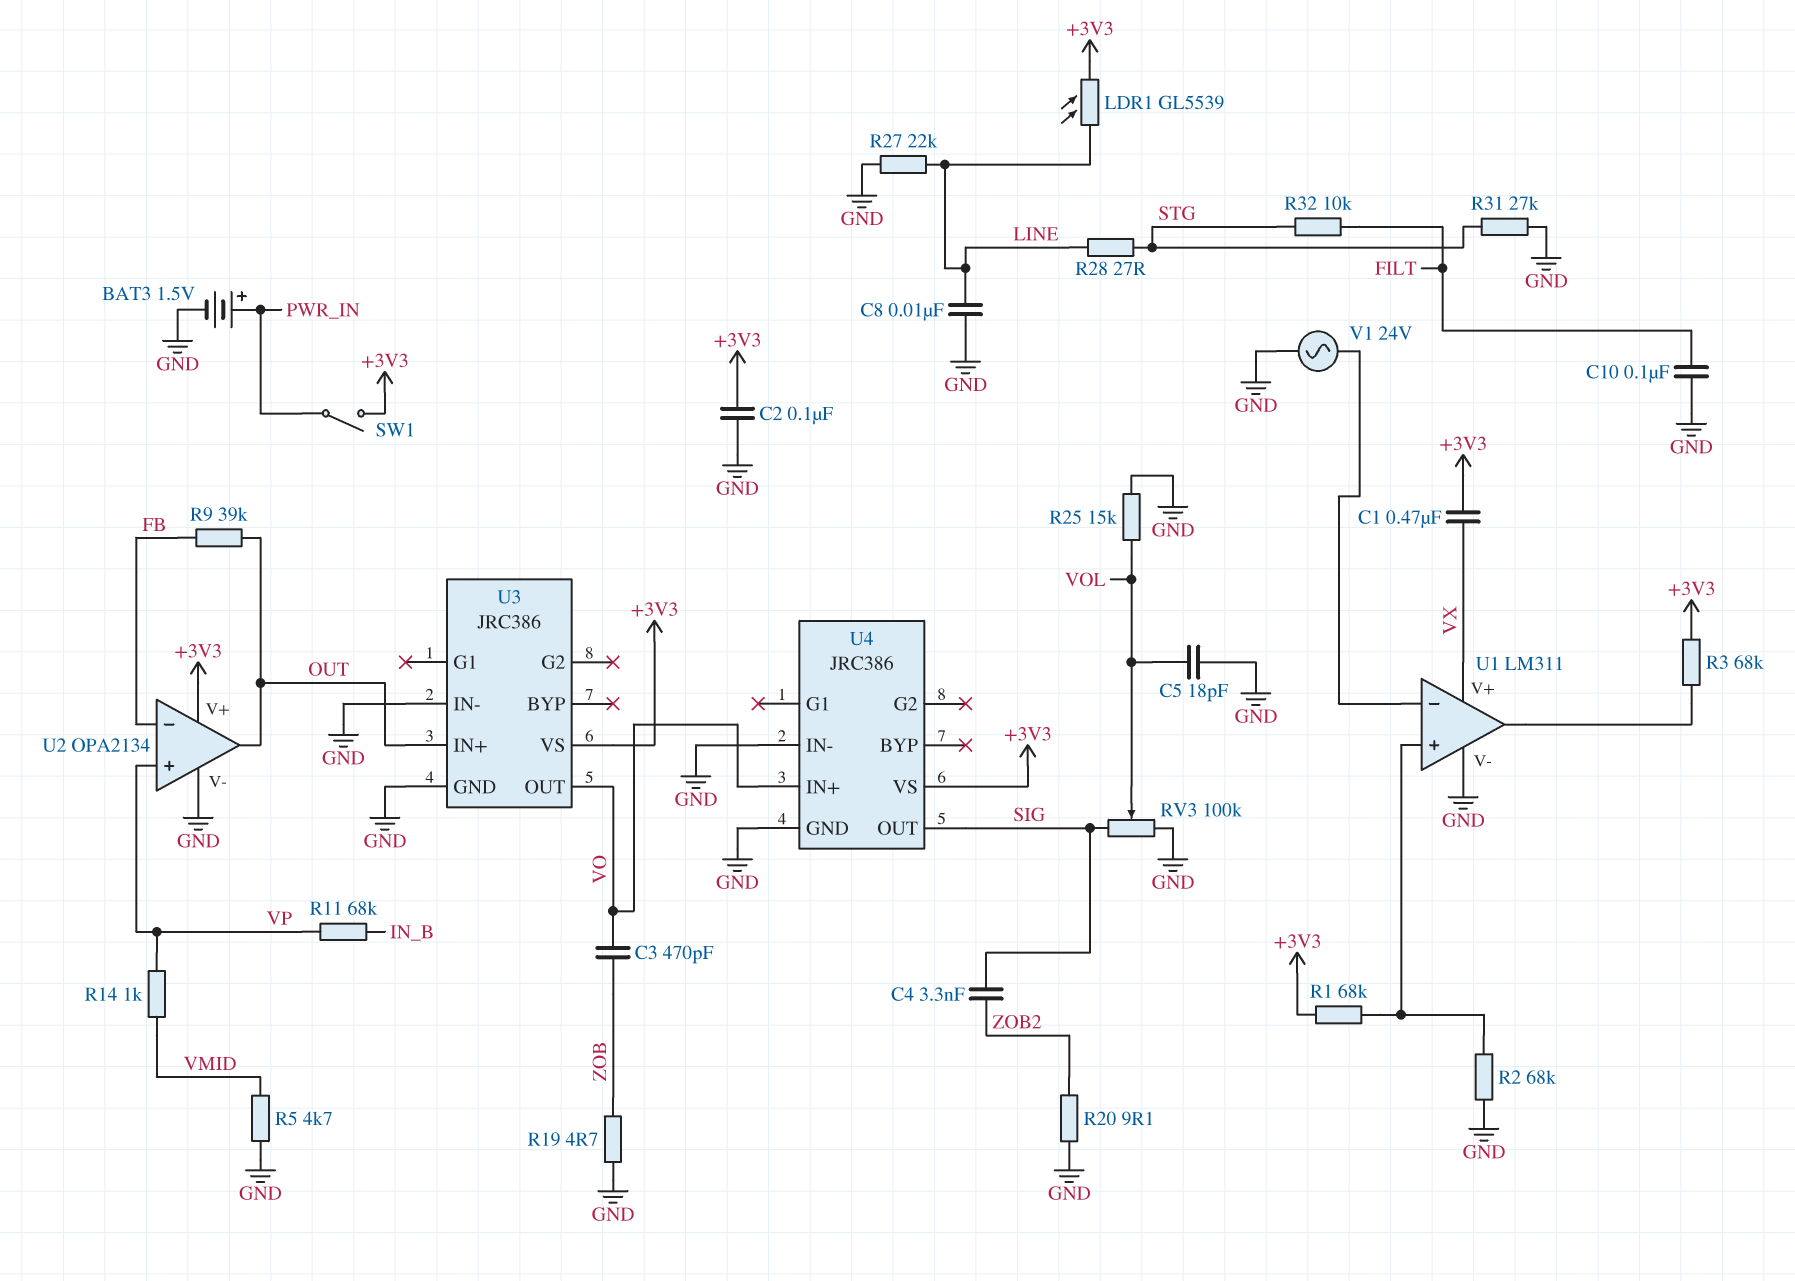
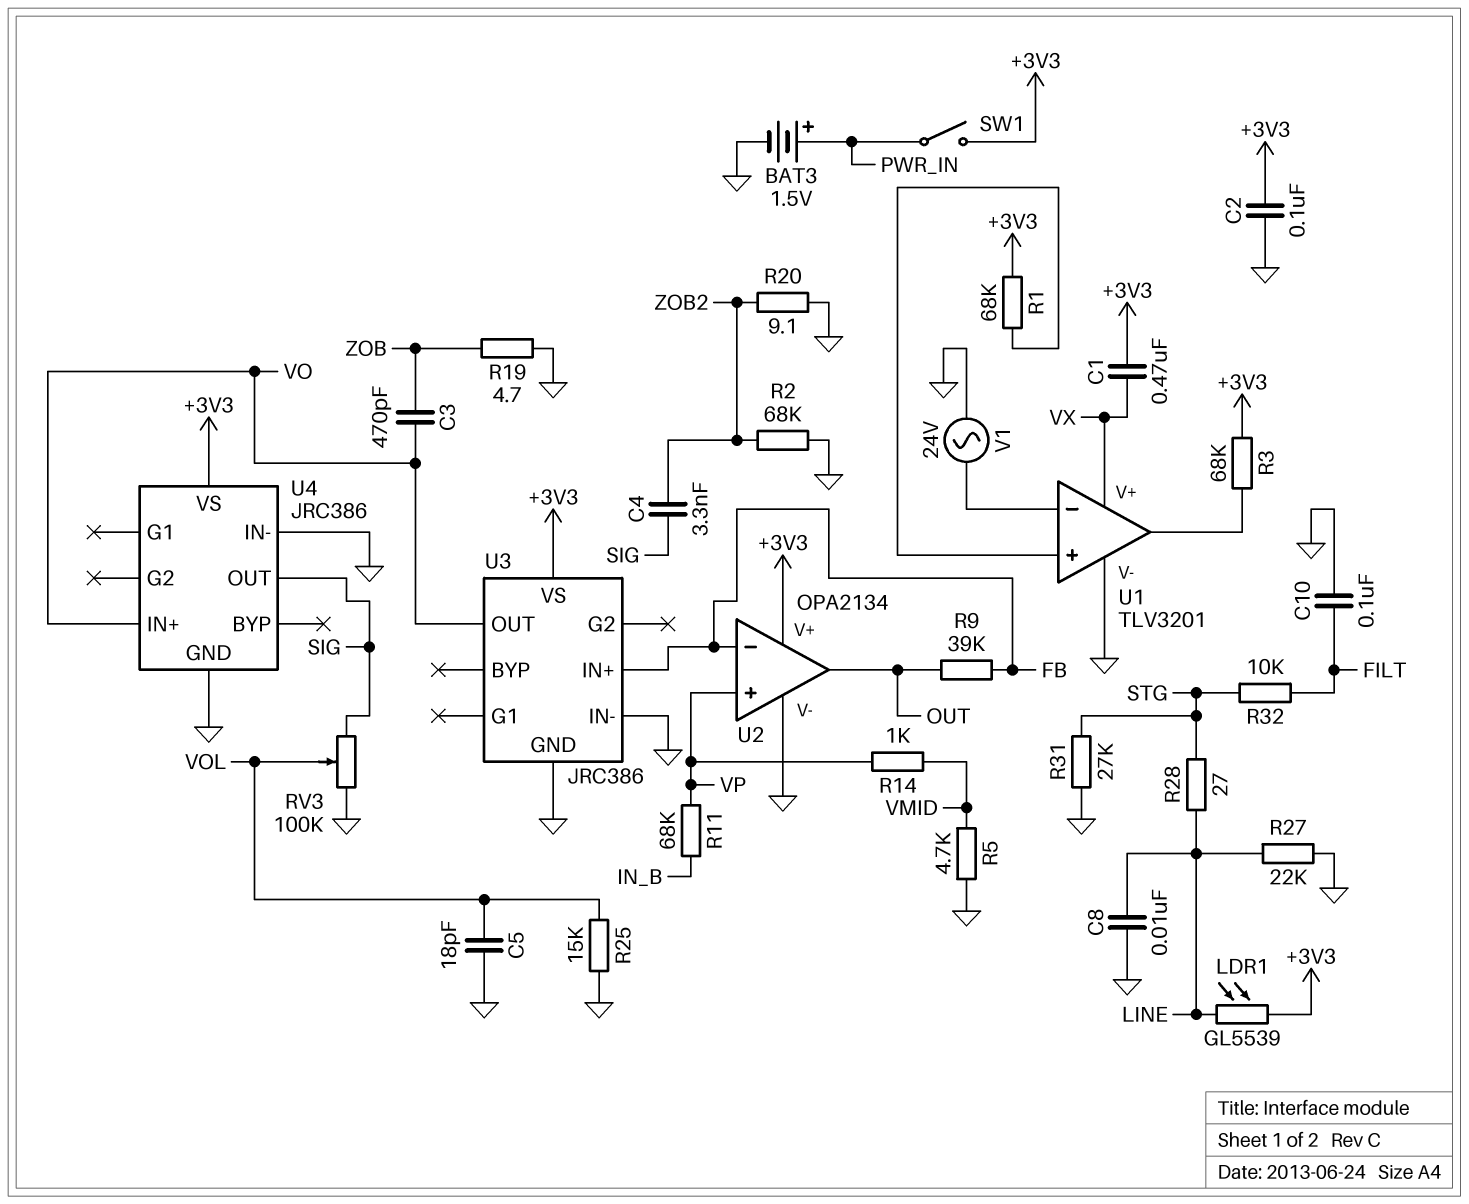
R2: 68k (GND, U1/in+) -> 68k (GND, ZOB2)
U1: LM311 -> TLV3201
U3 pin IN+: OUT -> FB

